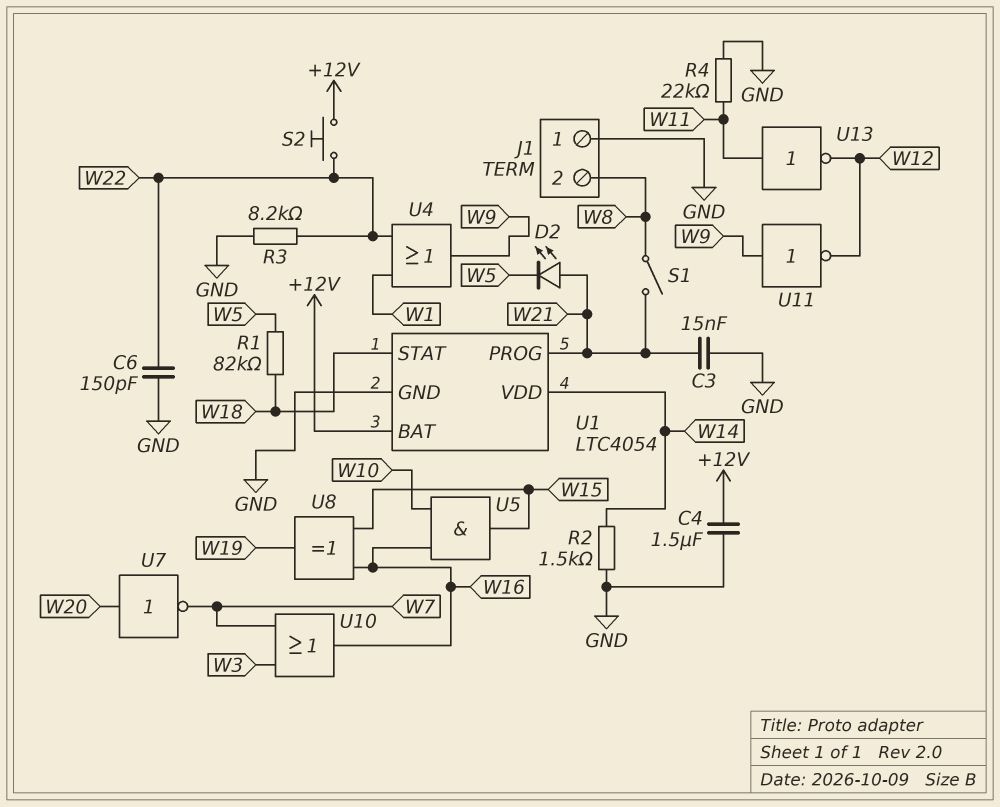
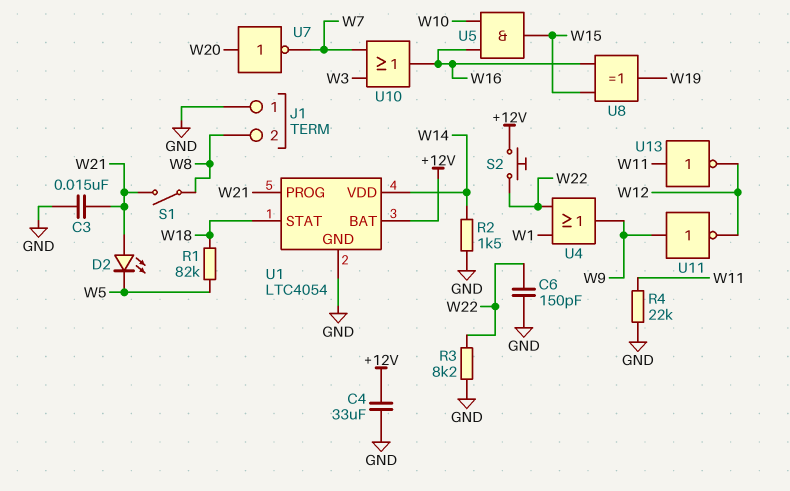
C4: 1.5uF (+12V, GND) -> 33uF (+12V, GND)

